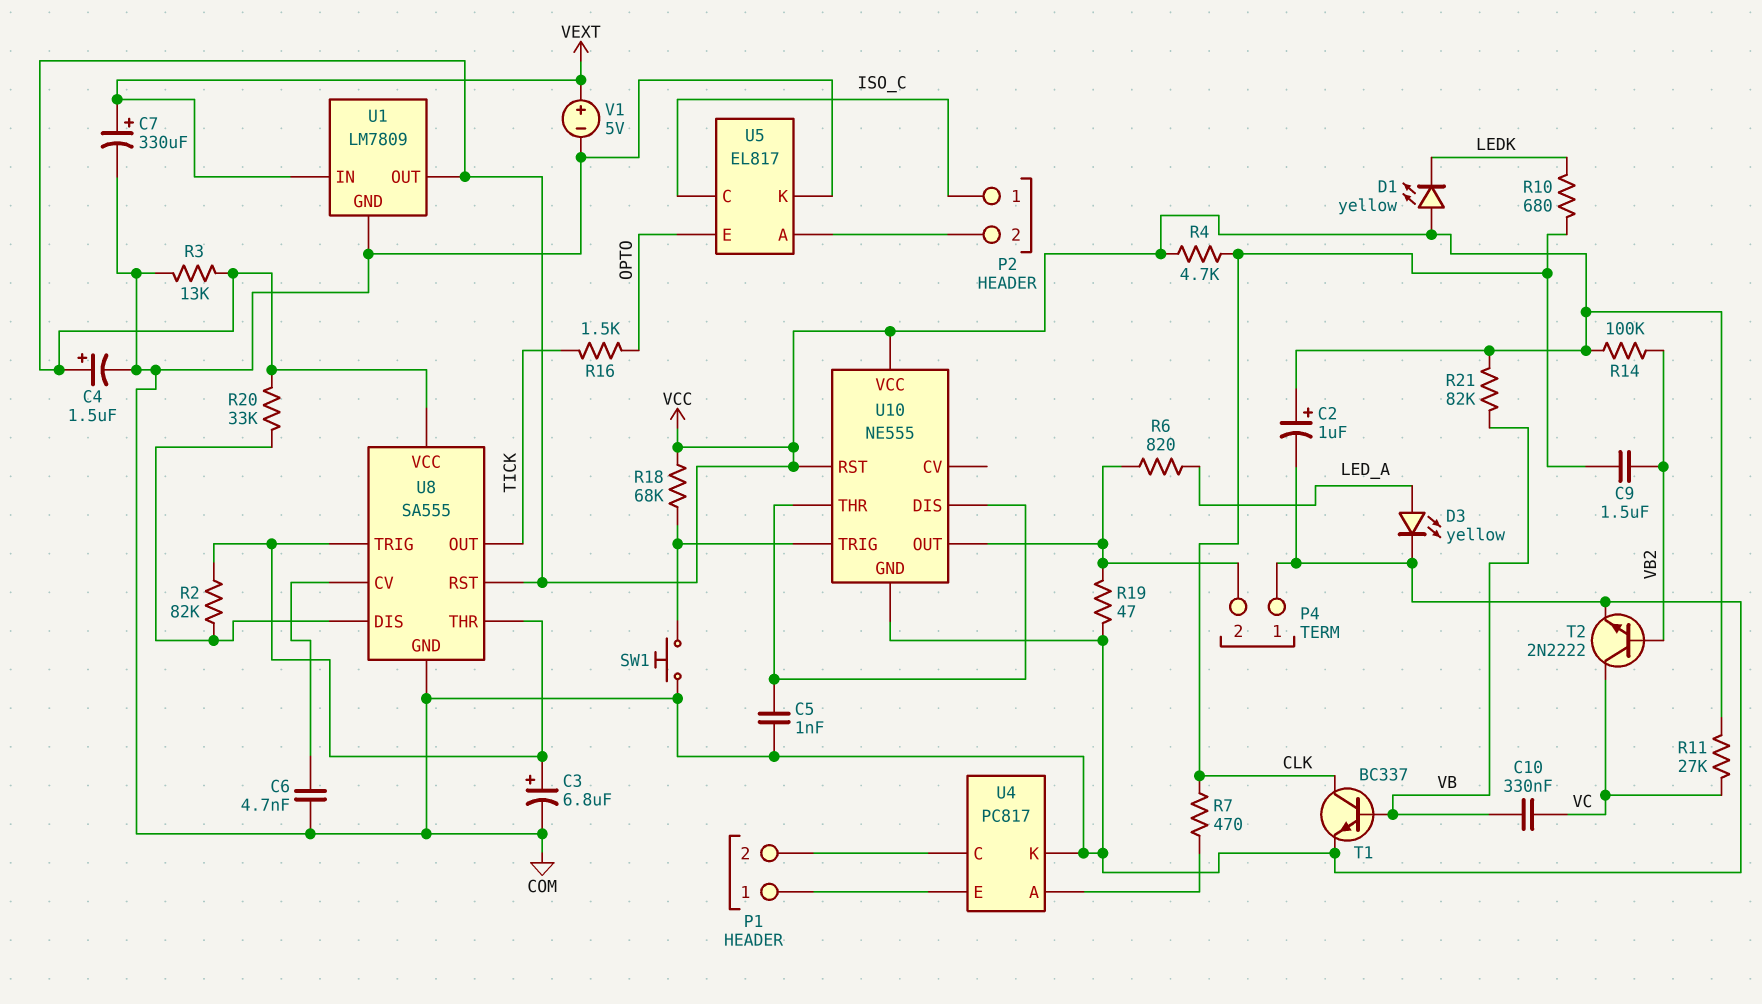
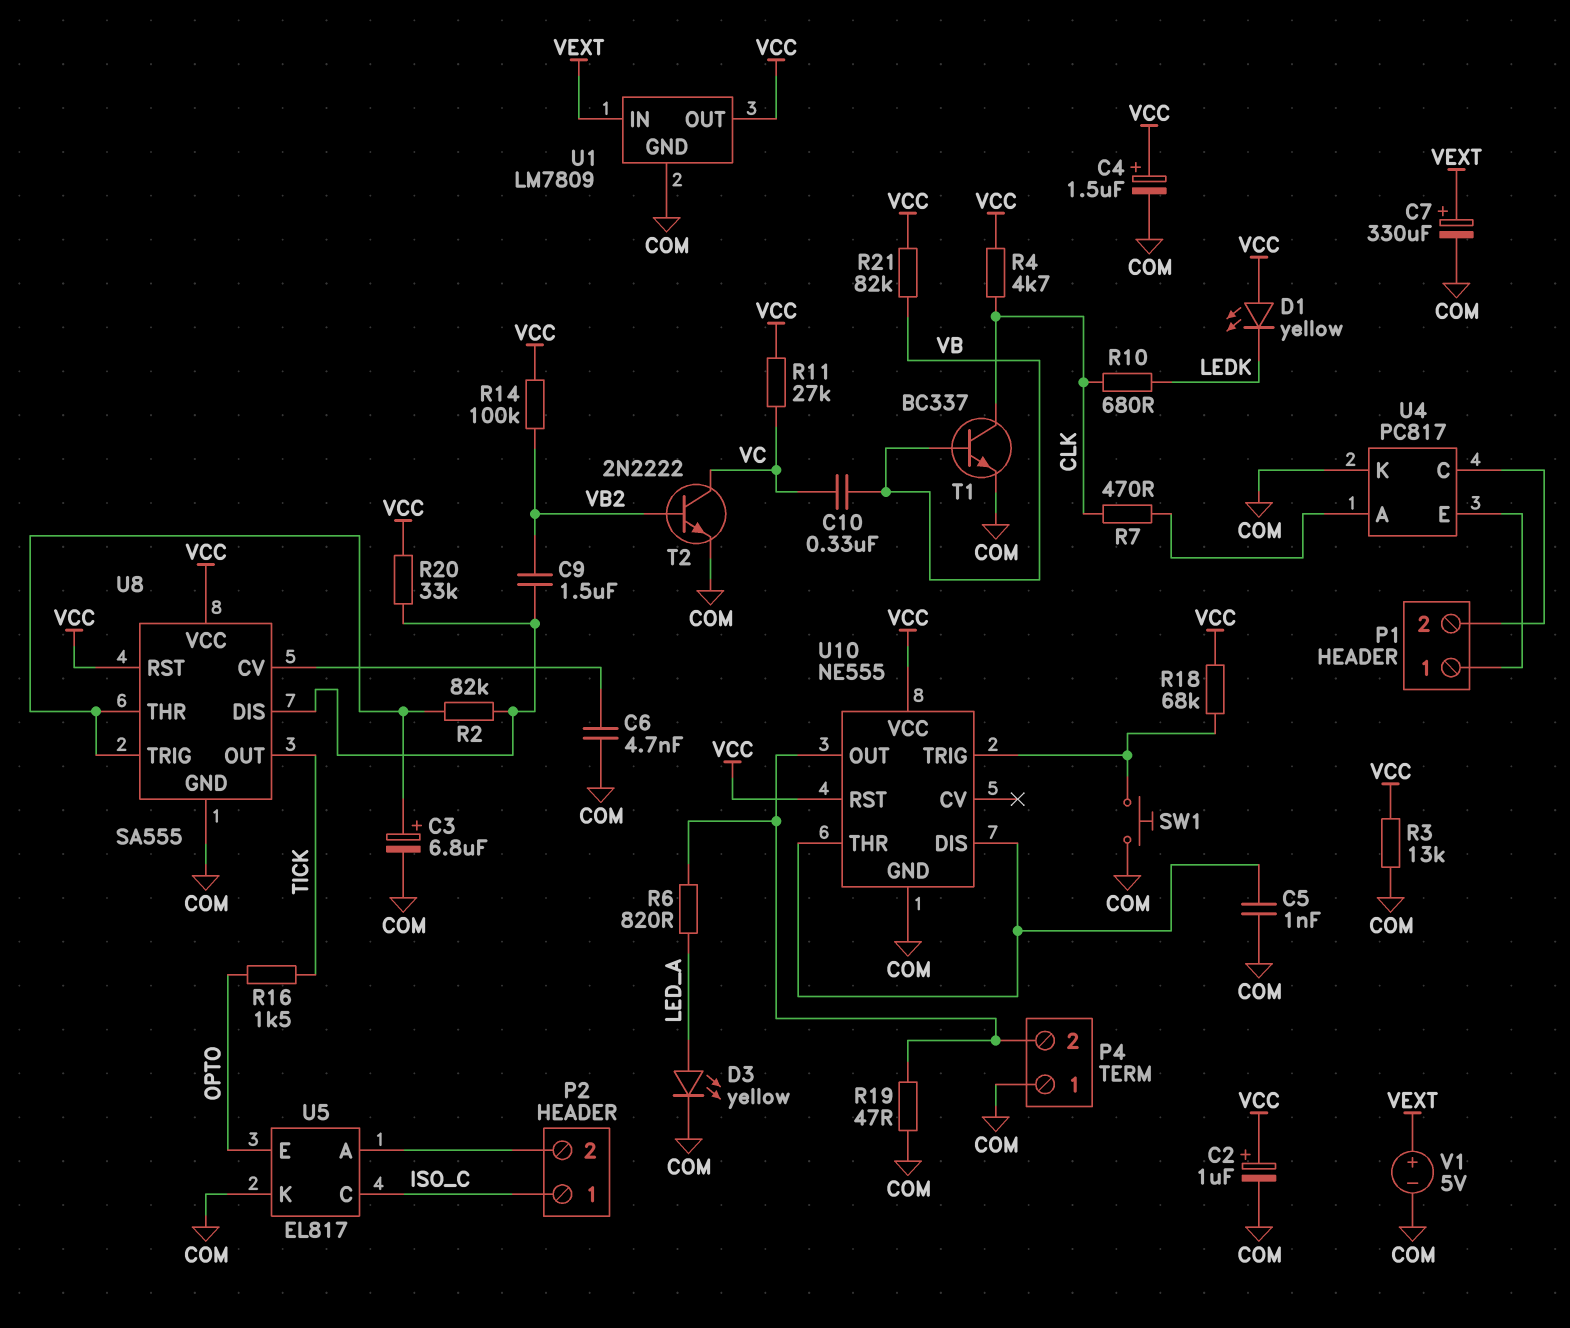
C9: 1.5uF (CLK, VB2) -> 1.5uF (U8/DIS, VB2)

